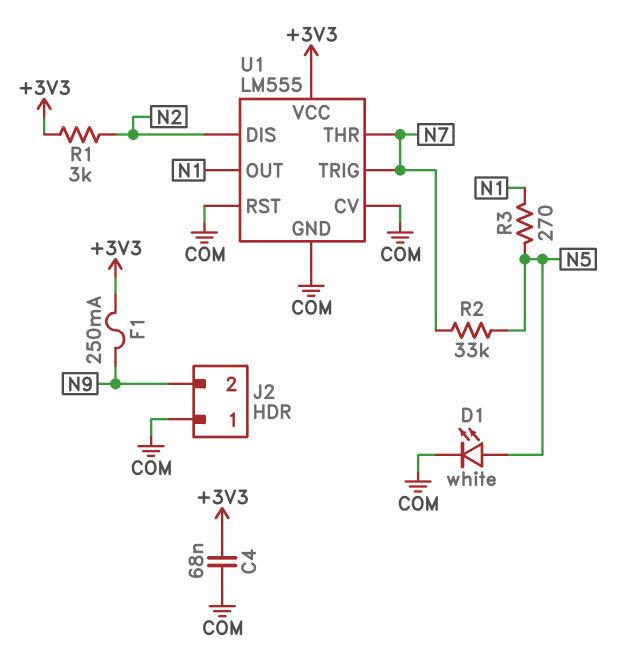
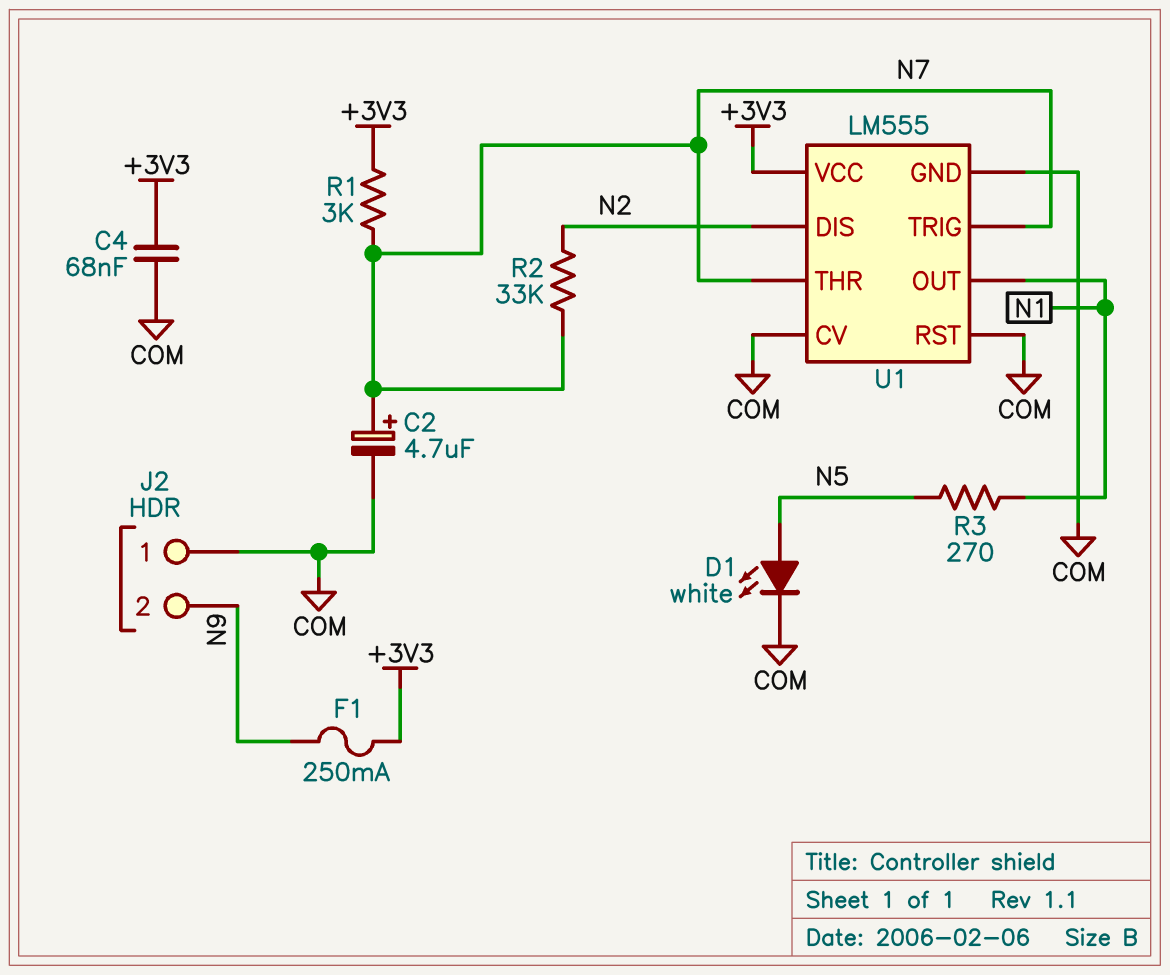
C2: none -> 4.7uF (plus N7, minus COM)
R1: 3k (+3V3, N2) -> 3k (+3V3, N7)
R2: 33k (N5, N7) -> 33k (N2, N7)

